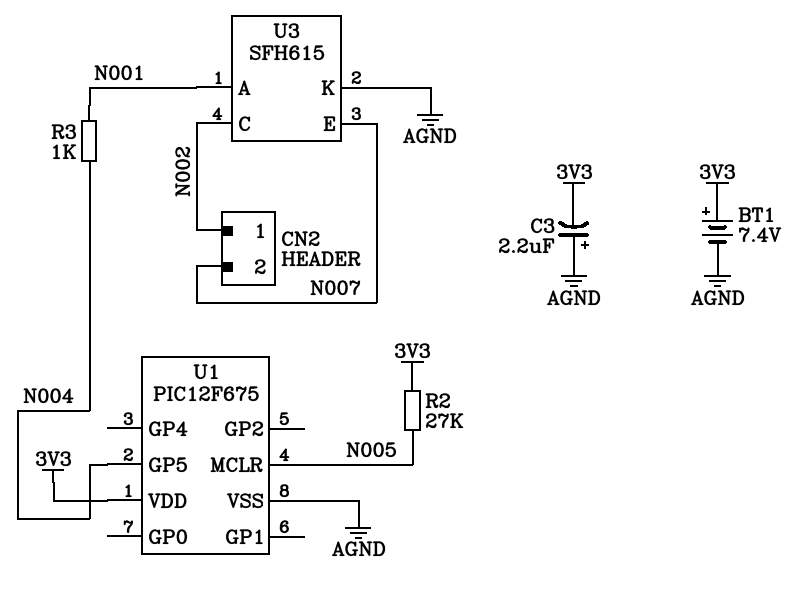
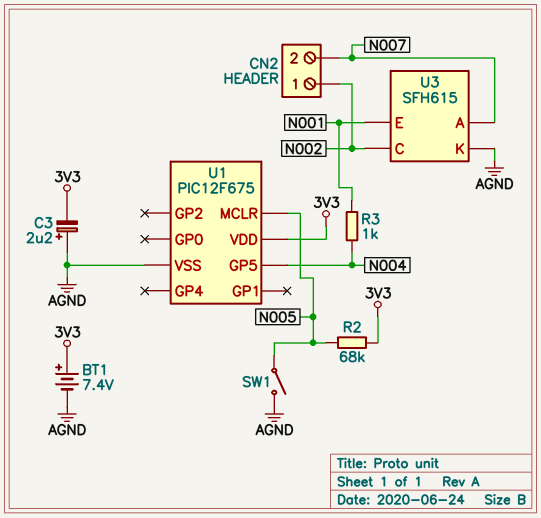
R2: 27k (3V3, N005) -> 68k (3V3, N005)
SW1: none -> switch (AGND, N005)
U3 pin A: N001 -> N007
U3 pin E: N007 -> N001

